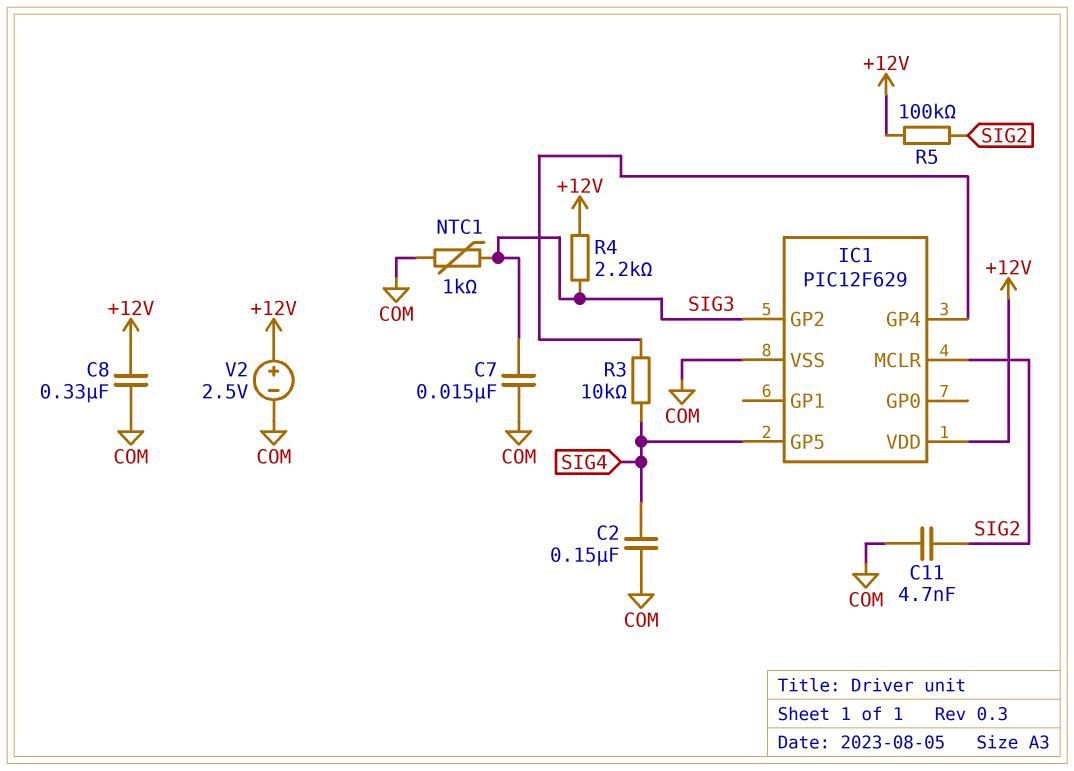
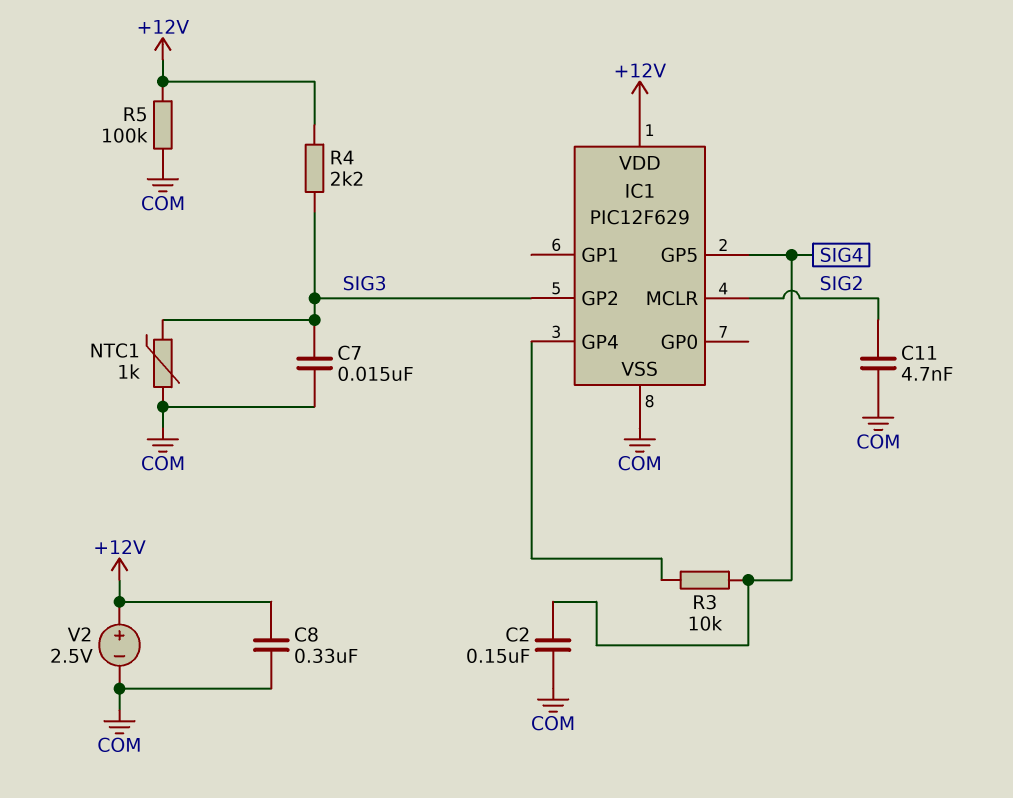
R5: 100k (+12V, SIG2) -> 100k (+12V, COM)

